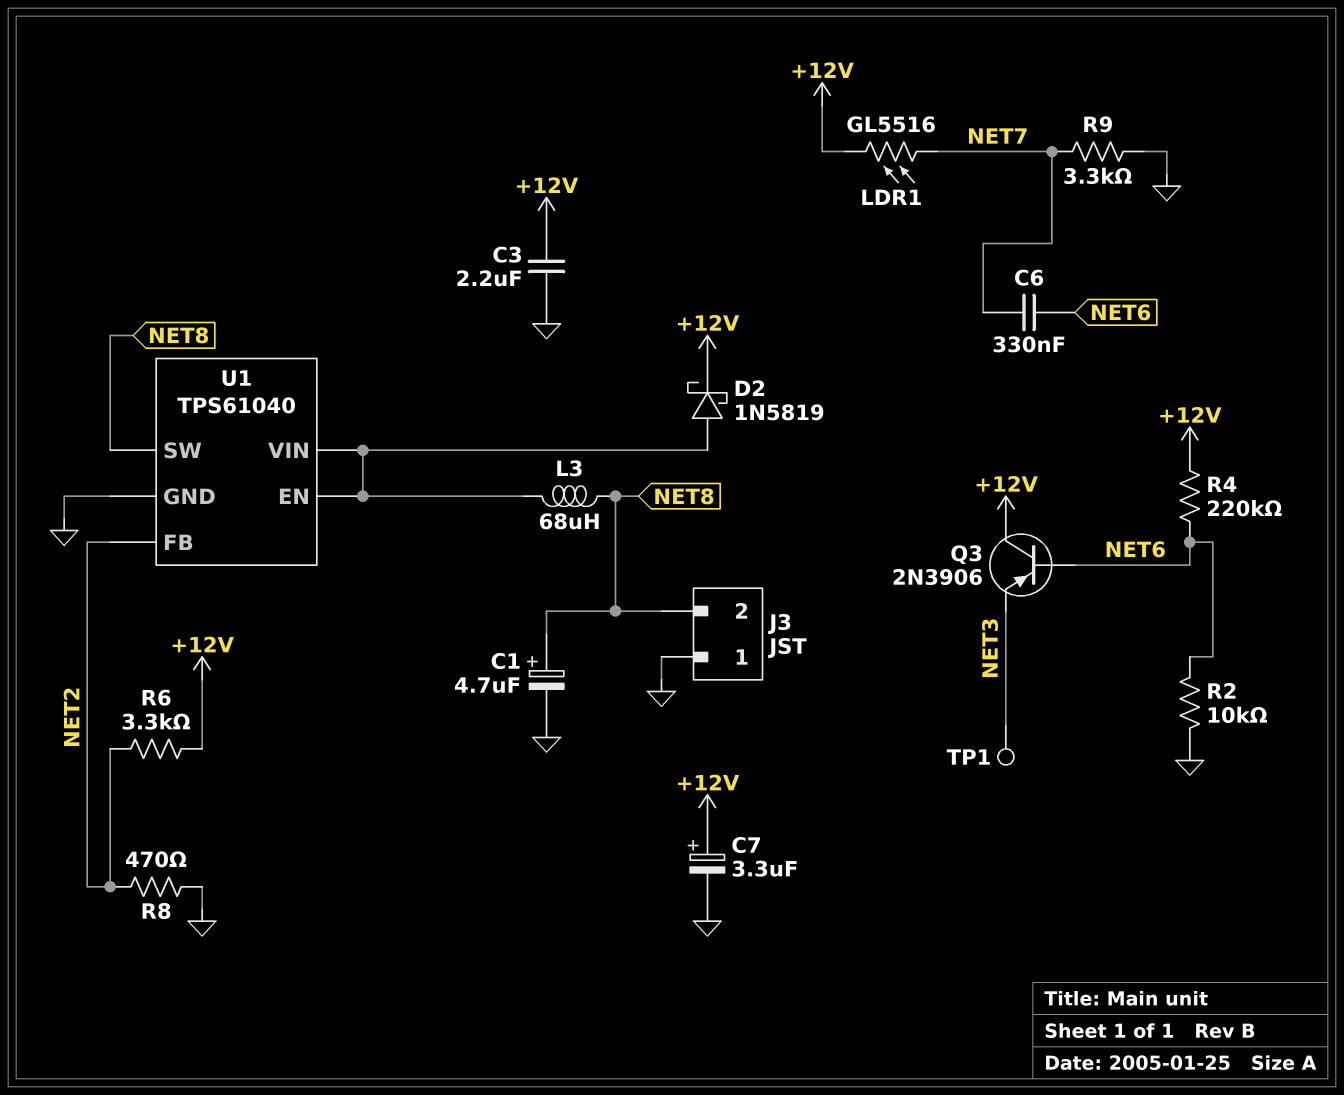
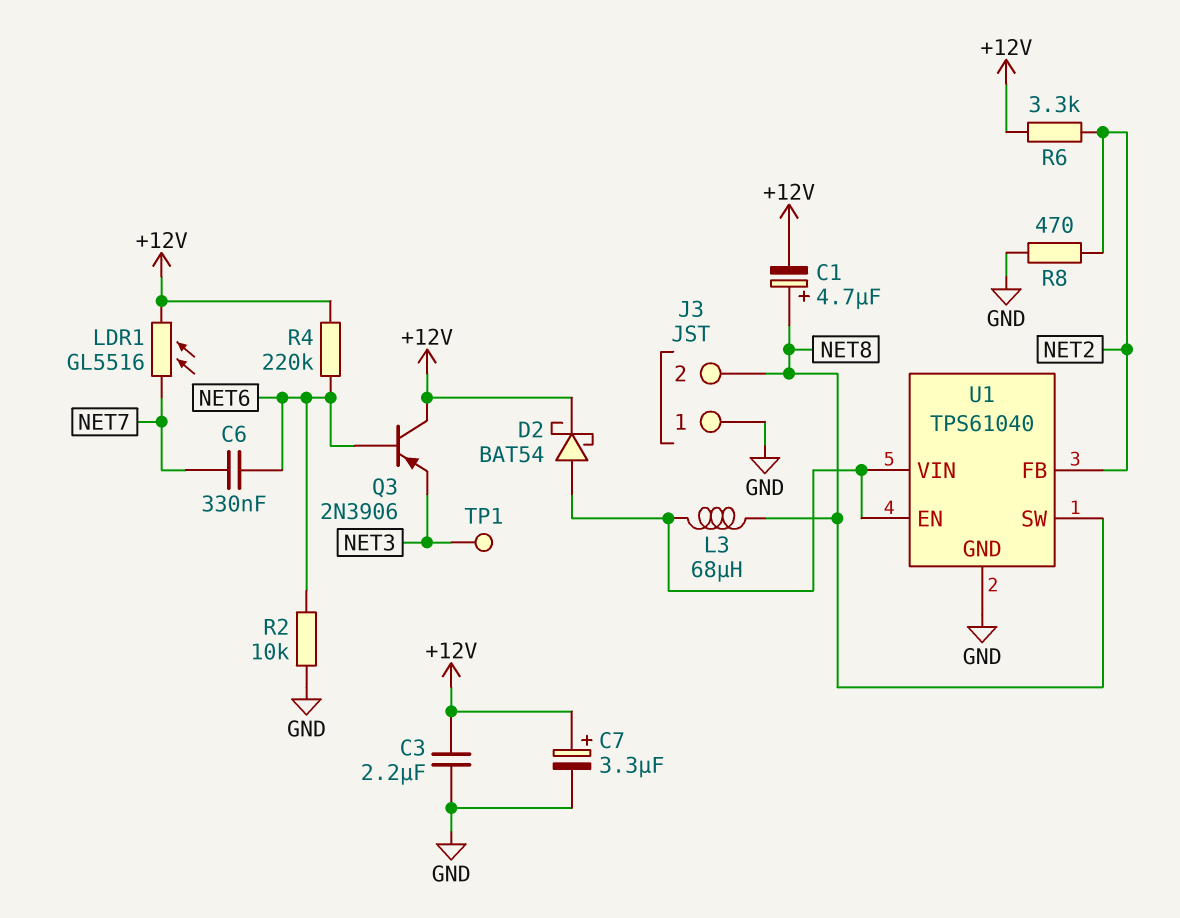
C1: 4.7uF (plus NET8, minus GND) -> 4.7uF (plus NET8, minus +12V)
D2: schottky 1N5819 (A U1/EN, K +12V) -> schottky BAT54 (A U1/EN, K +12V)
R9: 3.3k (GND, NET7) -> none

